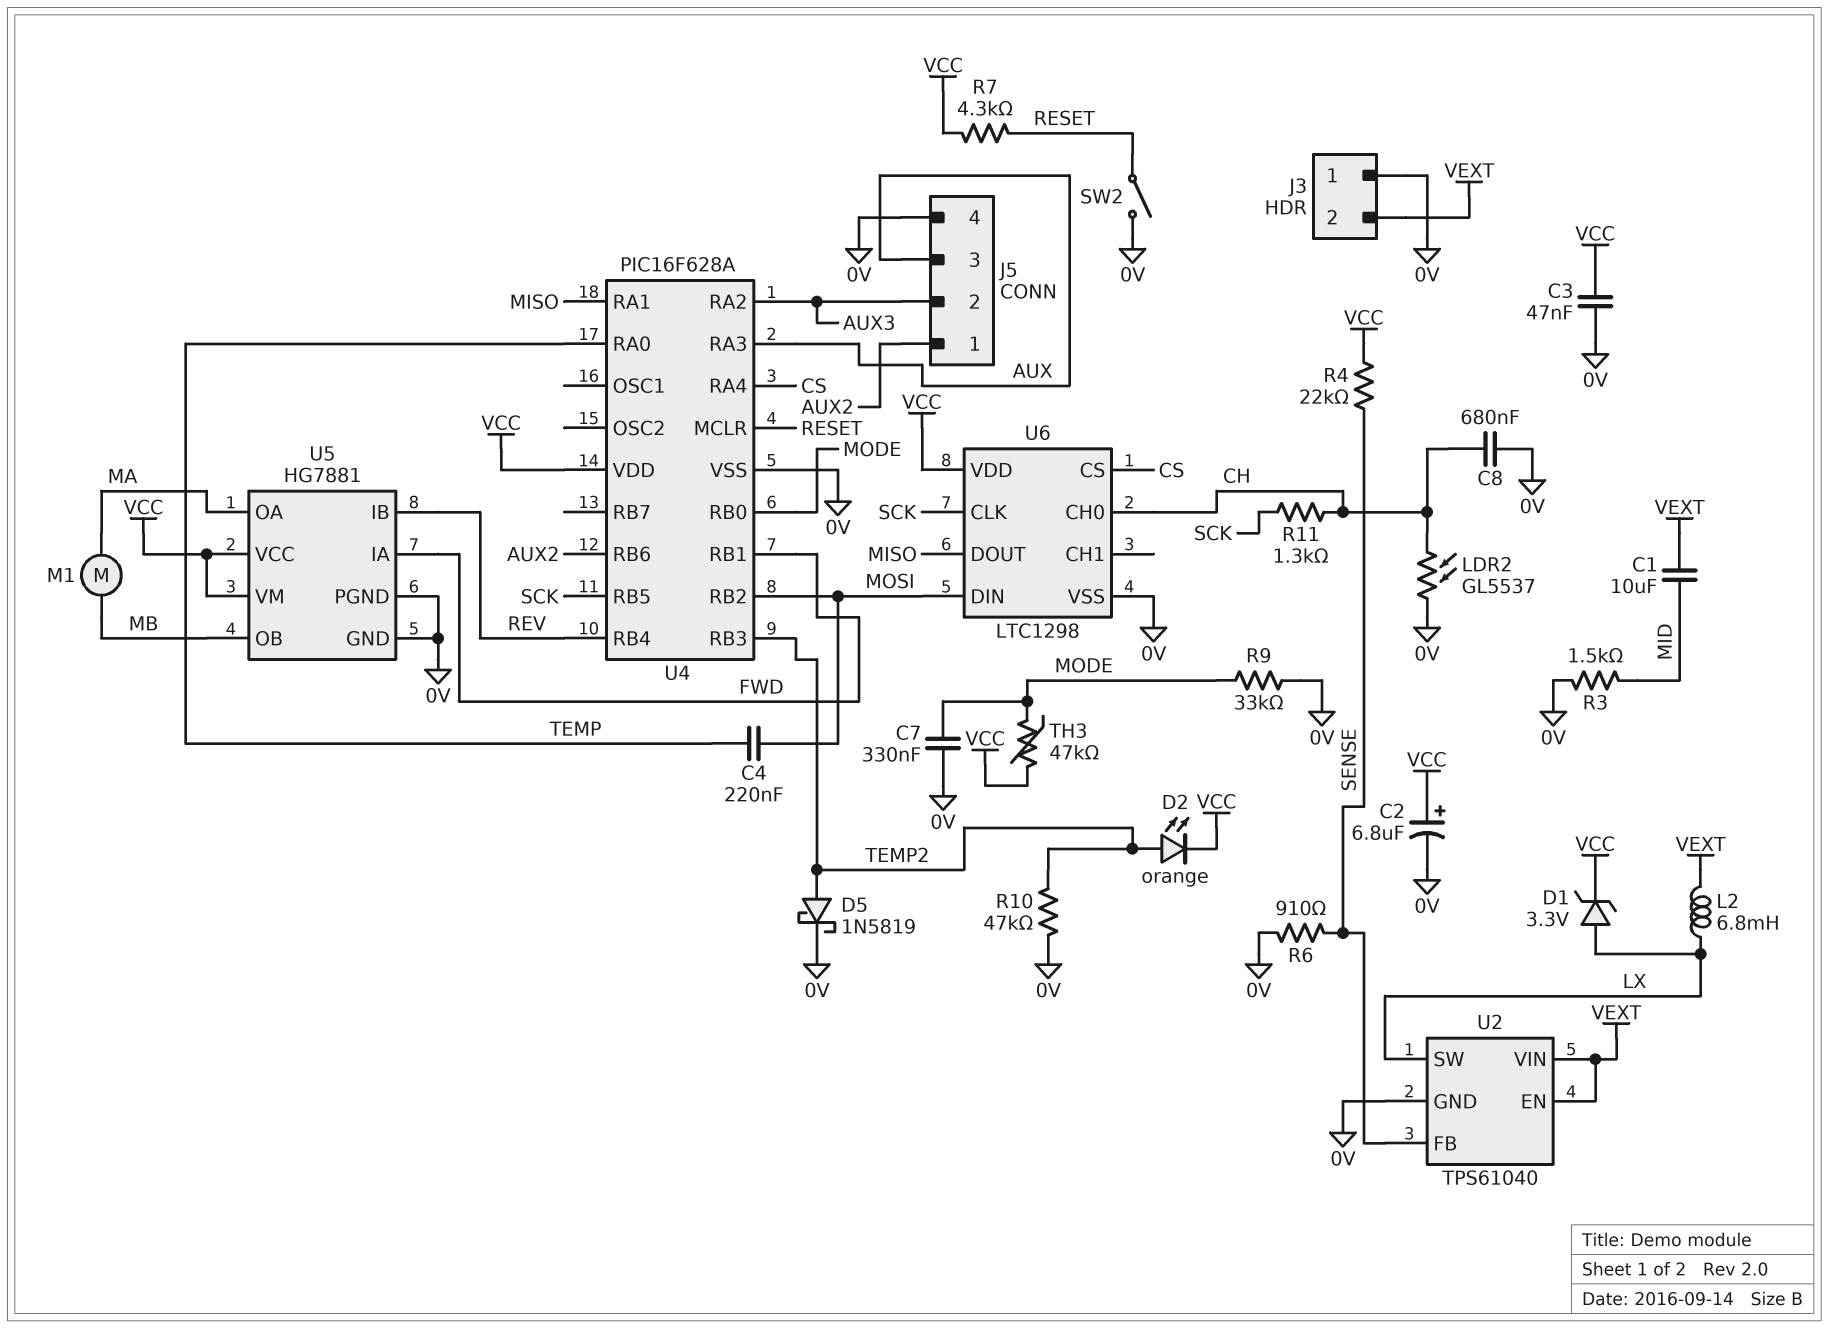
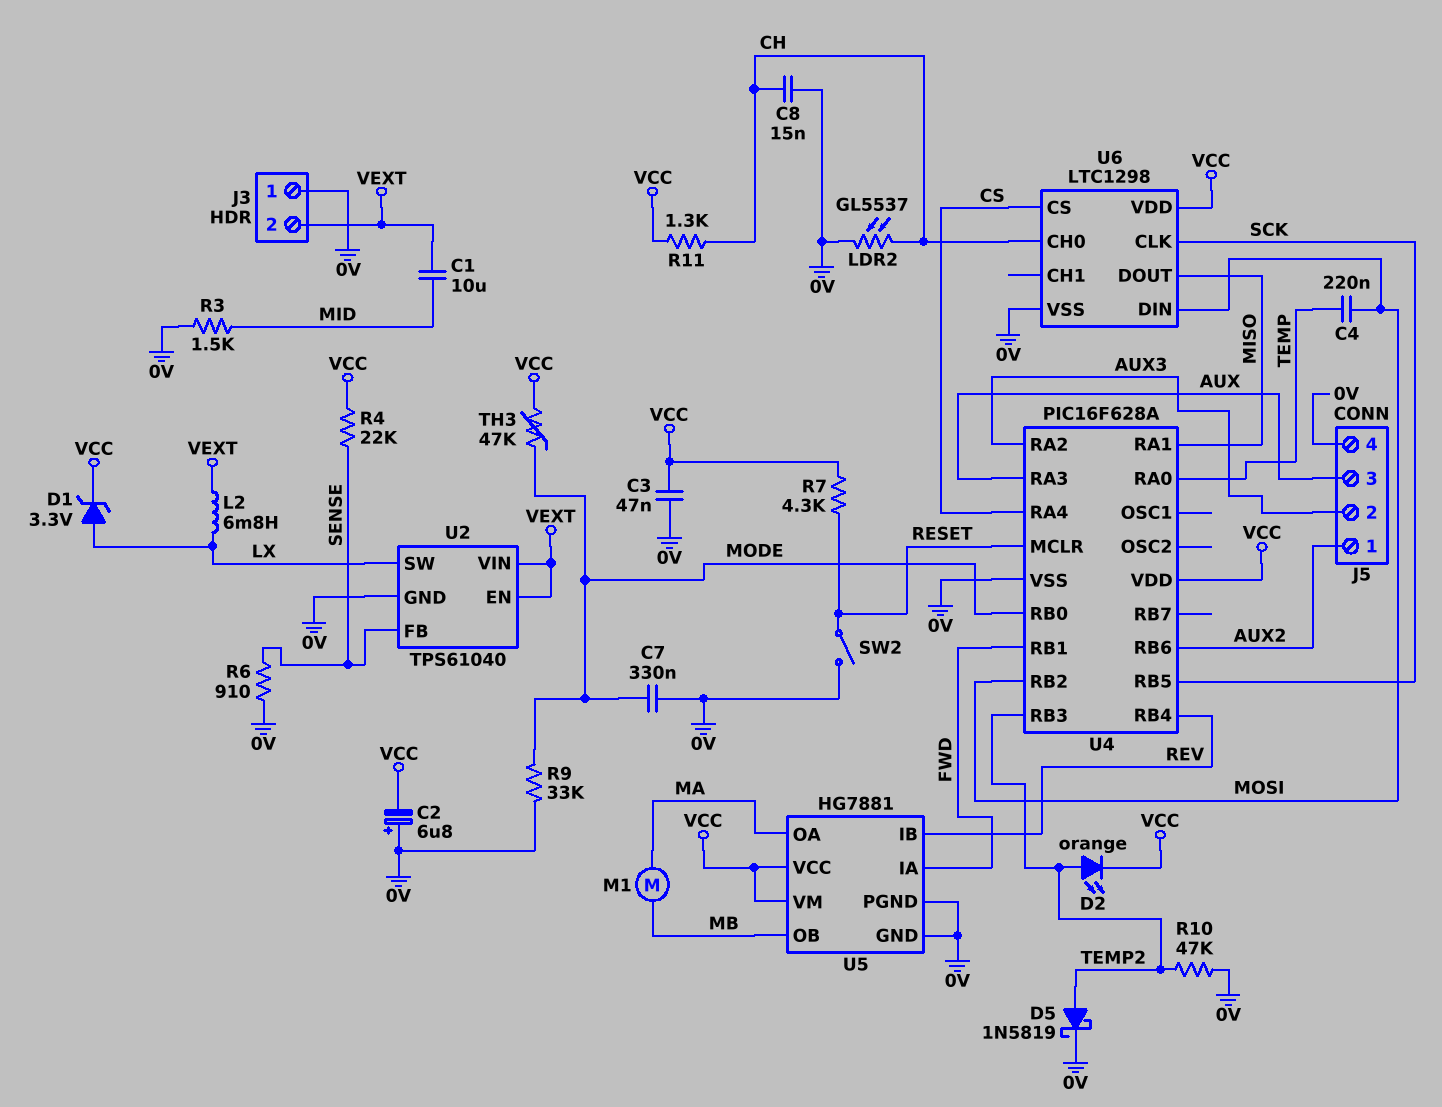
C2: 6.8uF (plus VCC, minus 0V) -> 6.8uF (plus 0V, minus VCC)
C8: 680nF (0V, CH) -> 15nF (0V, CH)
R11: 1.3k (CH, SCK) -> 1.3k (CH, VCC)

